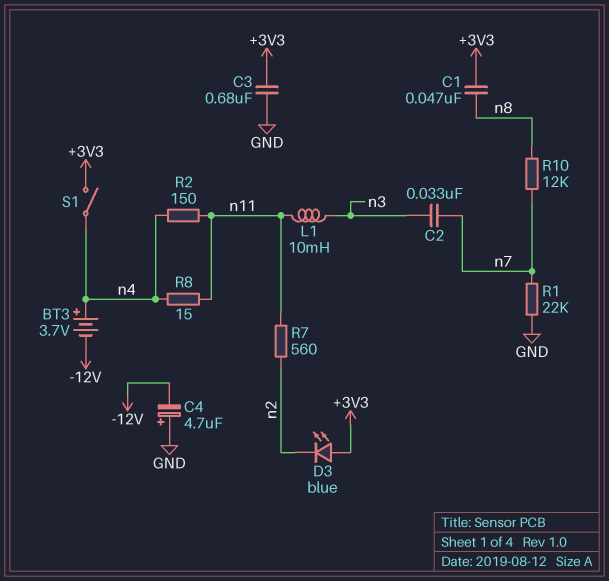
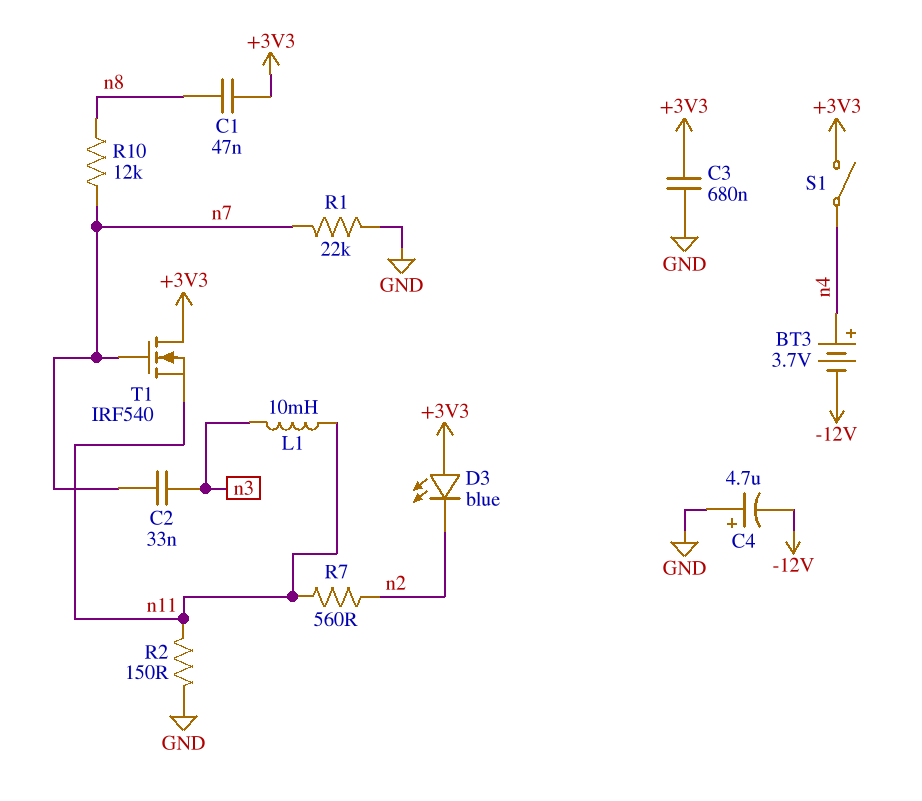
R2: 150 (n4, n11) -> 150 (GND, n11)
R8: 15 (n4, n11) -> none
T1: none -> NMOS IRF540 (G n7, D +3V3, S n11)

